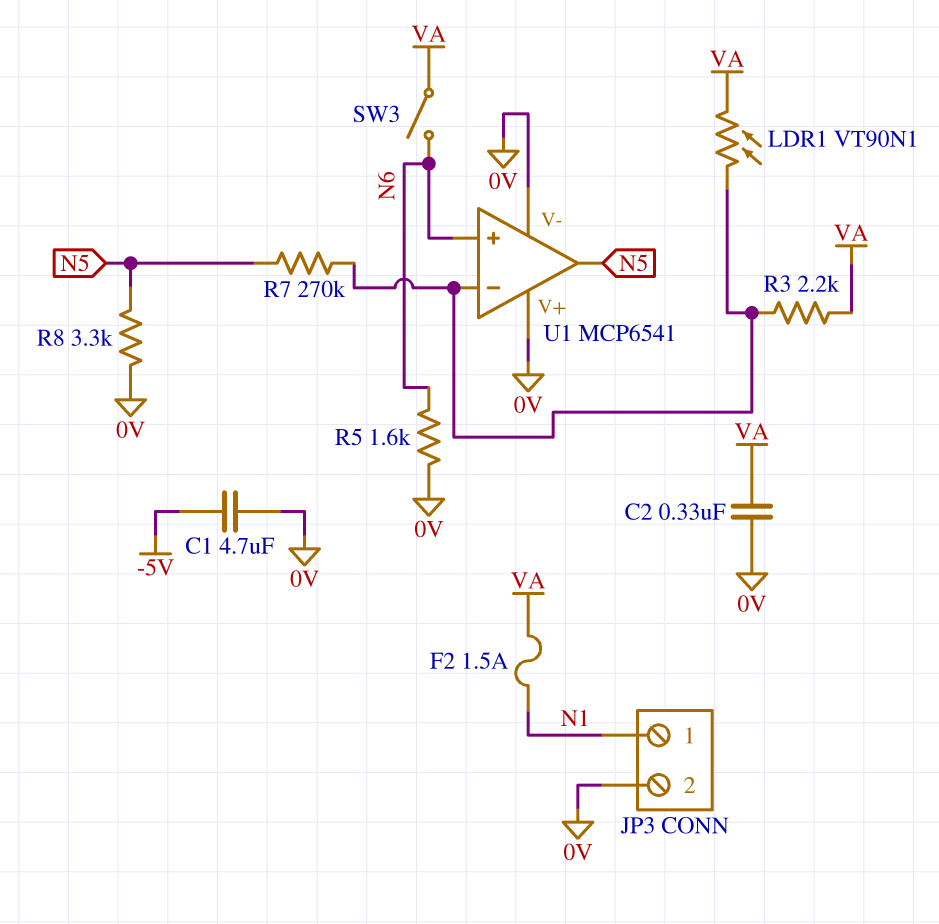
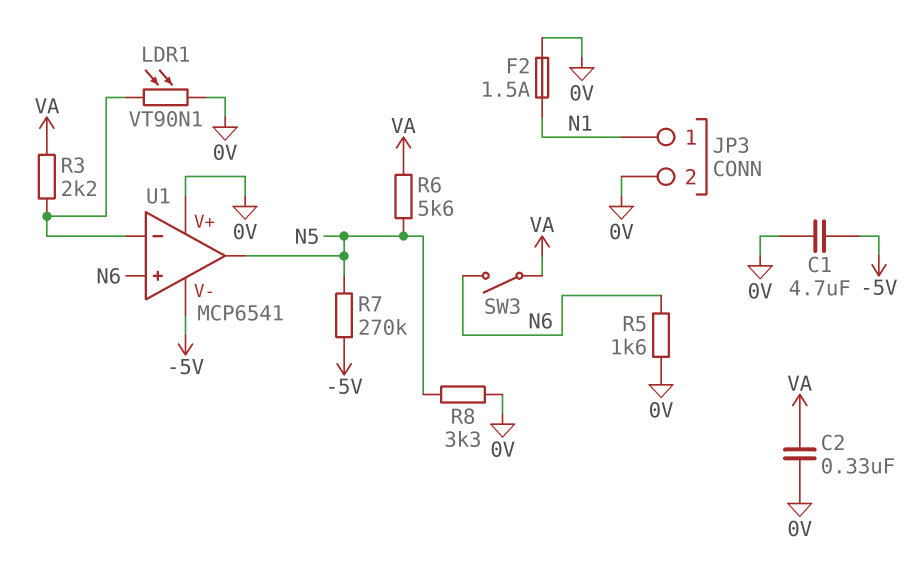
F2: 1.5A (N1, VA) -> 1.5A (0V, N1)
LDR1: VT90N1 (U1/in-, VA) -> VT90N1 (0V, U1/in-)
R6: none -> 5.6k (N5, VA)
R7: 270k (N5, U1/in-) -> 270k (-5V, N5)
U1 pin V-: 0V -> -5V

